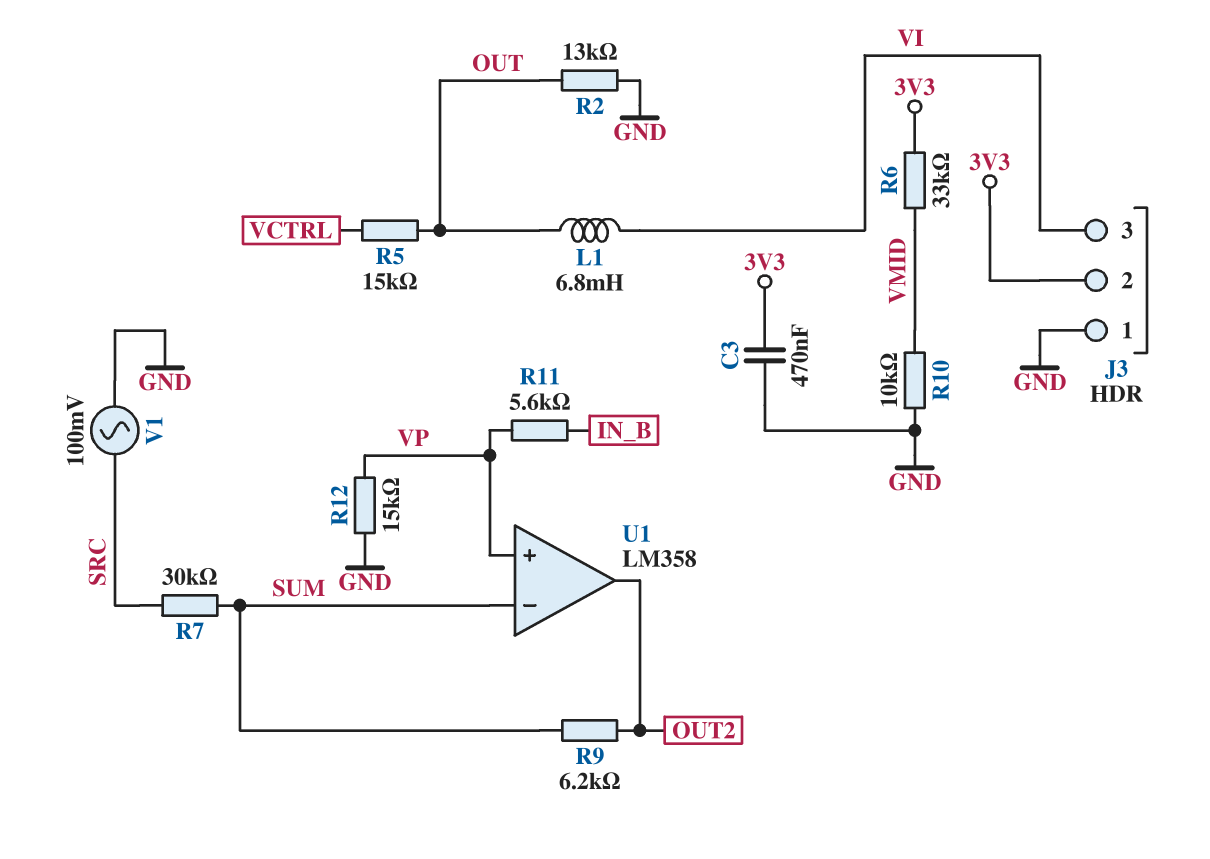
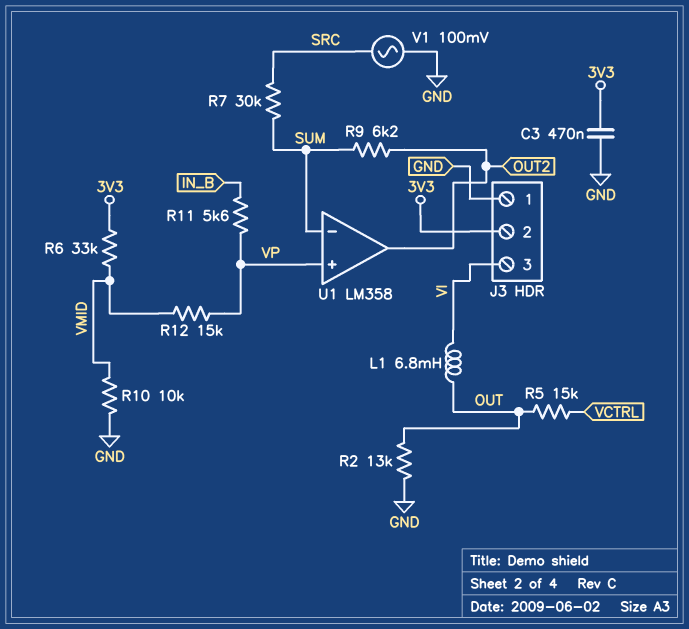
R12: 15k (GND, VP) -> 15k (VMID, VP)

